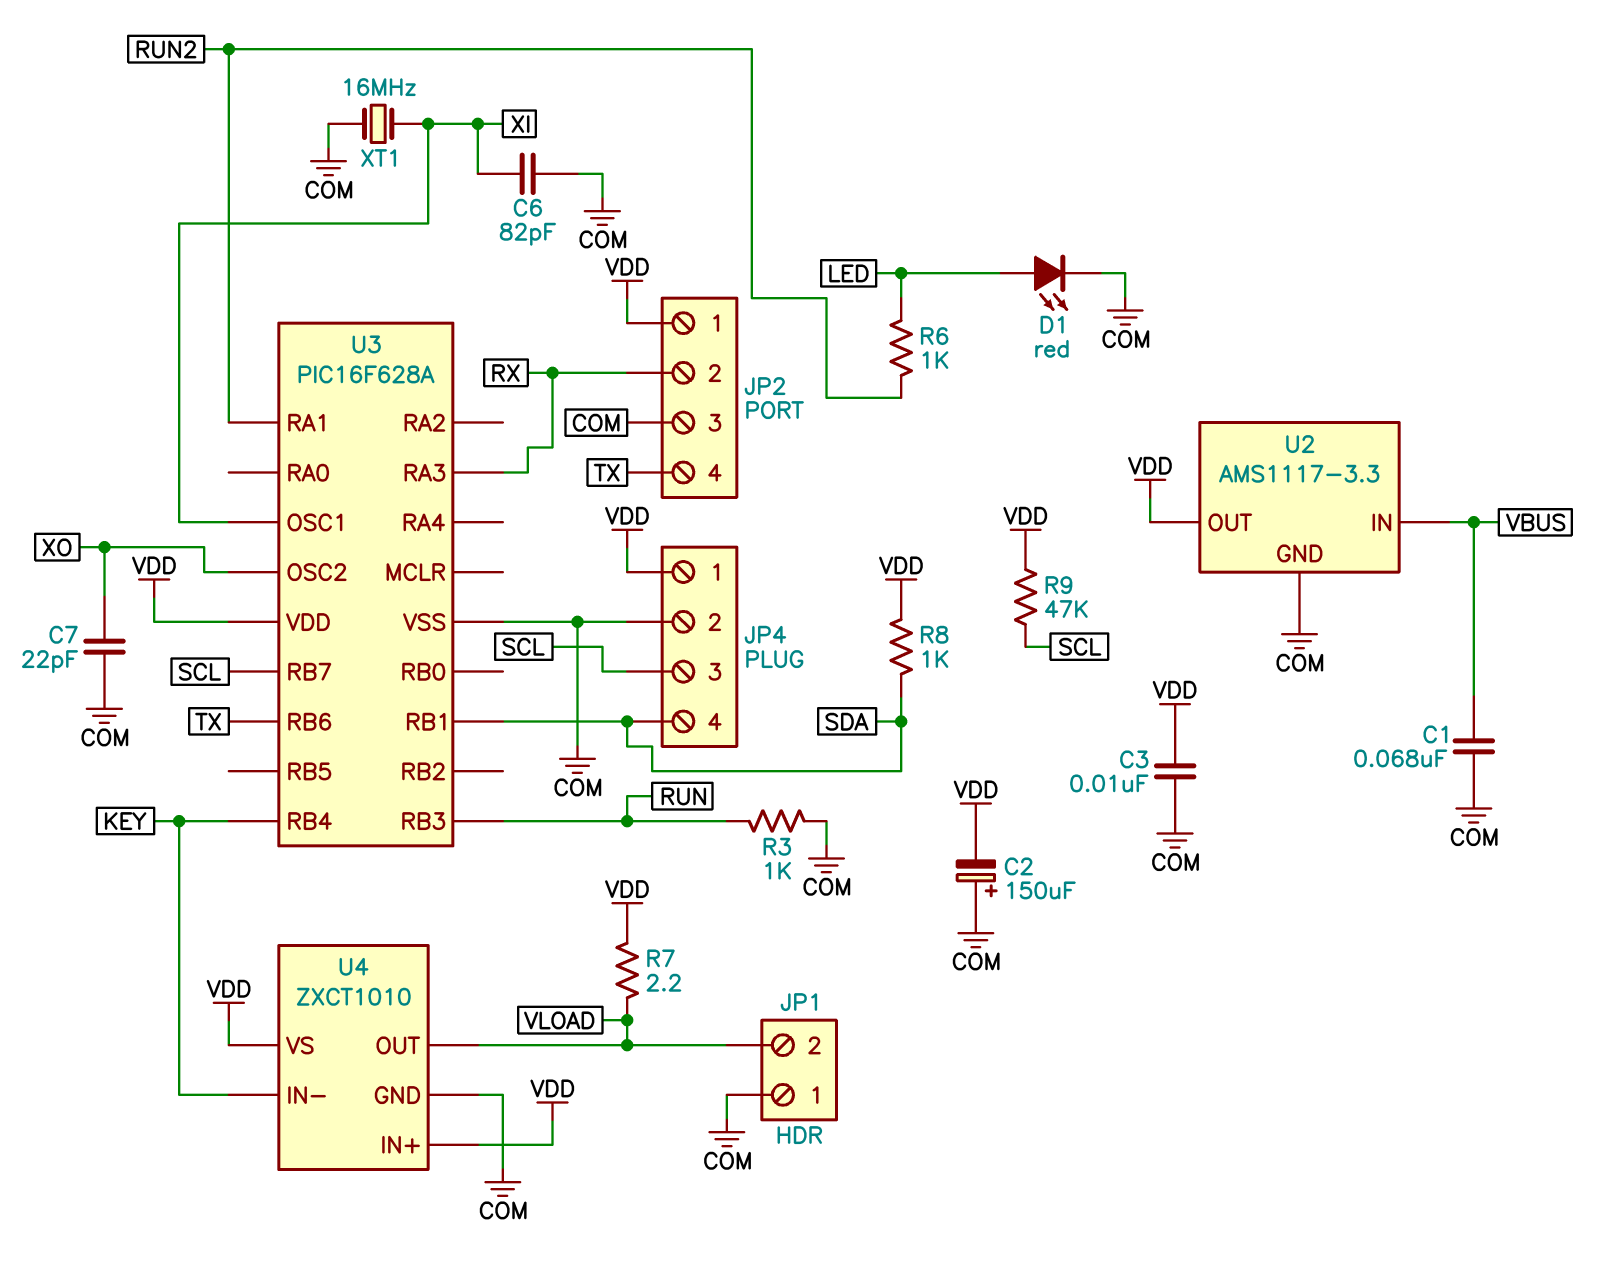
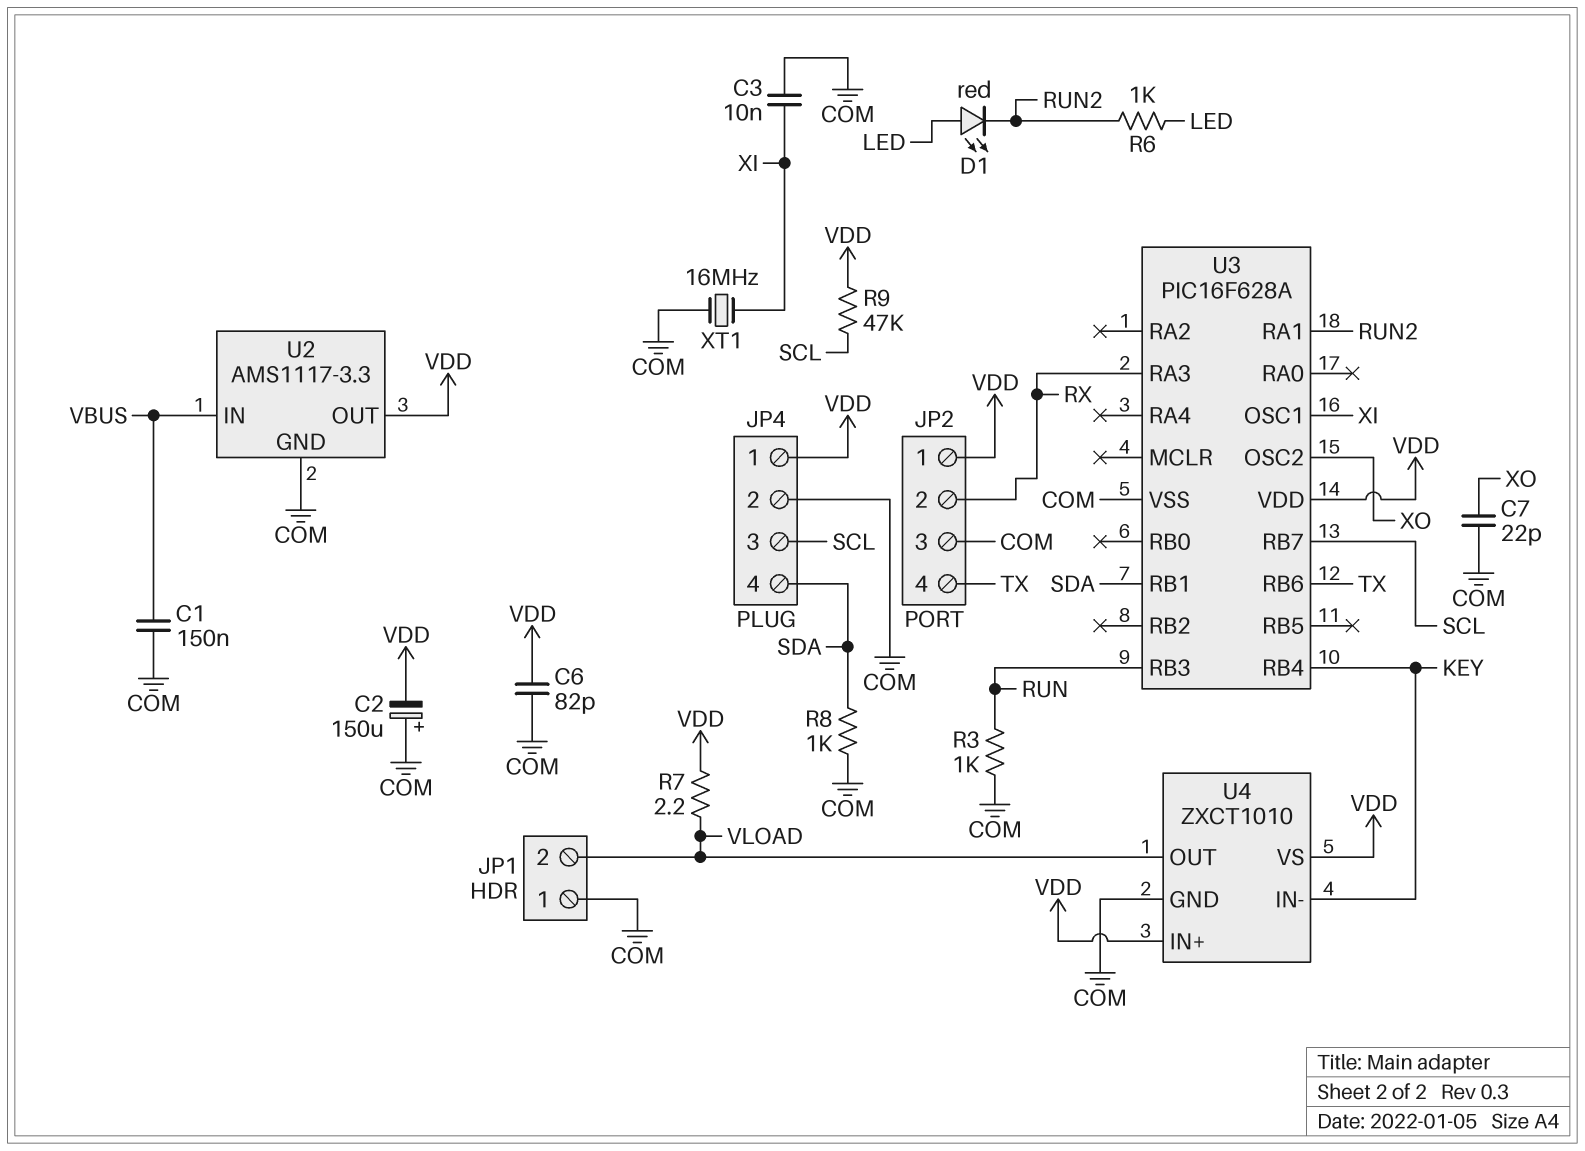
C1: 68nF (COM, VBUS) -> 150nF (COM, VBUS)
C3: 10nF (COM, VDD) -> 10nF (COM, XI)
C6: 82pF (COM, XI) -> 82pF (COM, VDD)
D1: LED red (A LED, K COM) -> LED red (A LED, K RUN2)
R8: 1k (SDA, VDD) -> 1k (COM, SDA)

